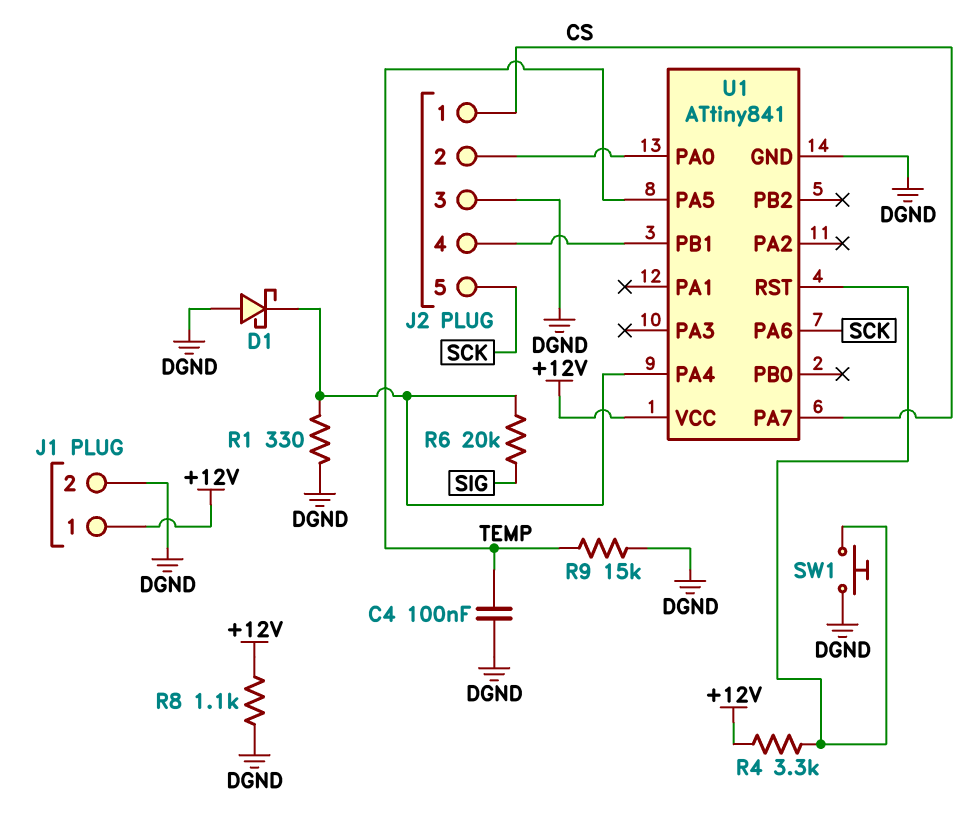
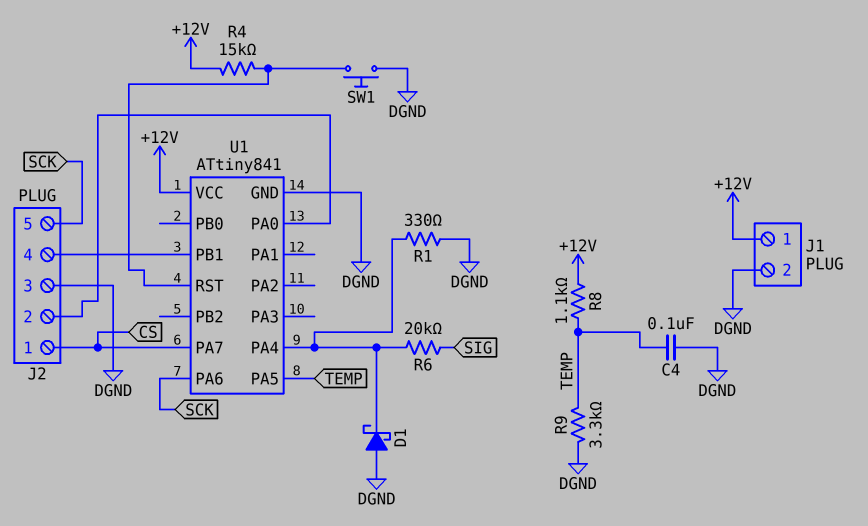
R4: 3.3k (+12V, U1/RST) -> 15k (+12V, U1/RST)
R8: 1.1k (+12V, DGND) -> 1.1k (+12V, TEMP)
R9: 15k (DGND, TEMP) -> 3.3k (DGND, TEMP)

